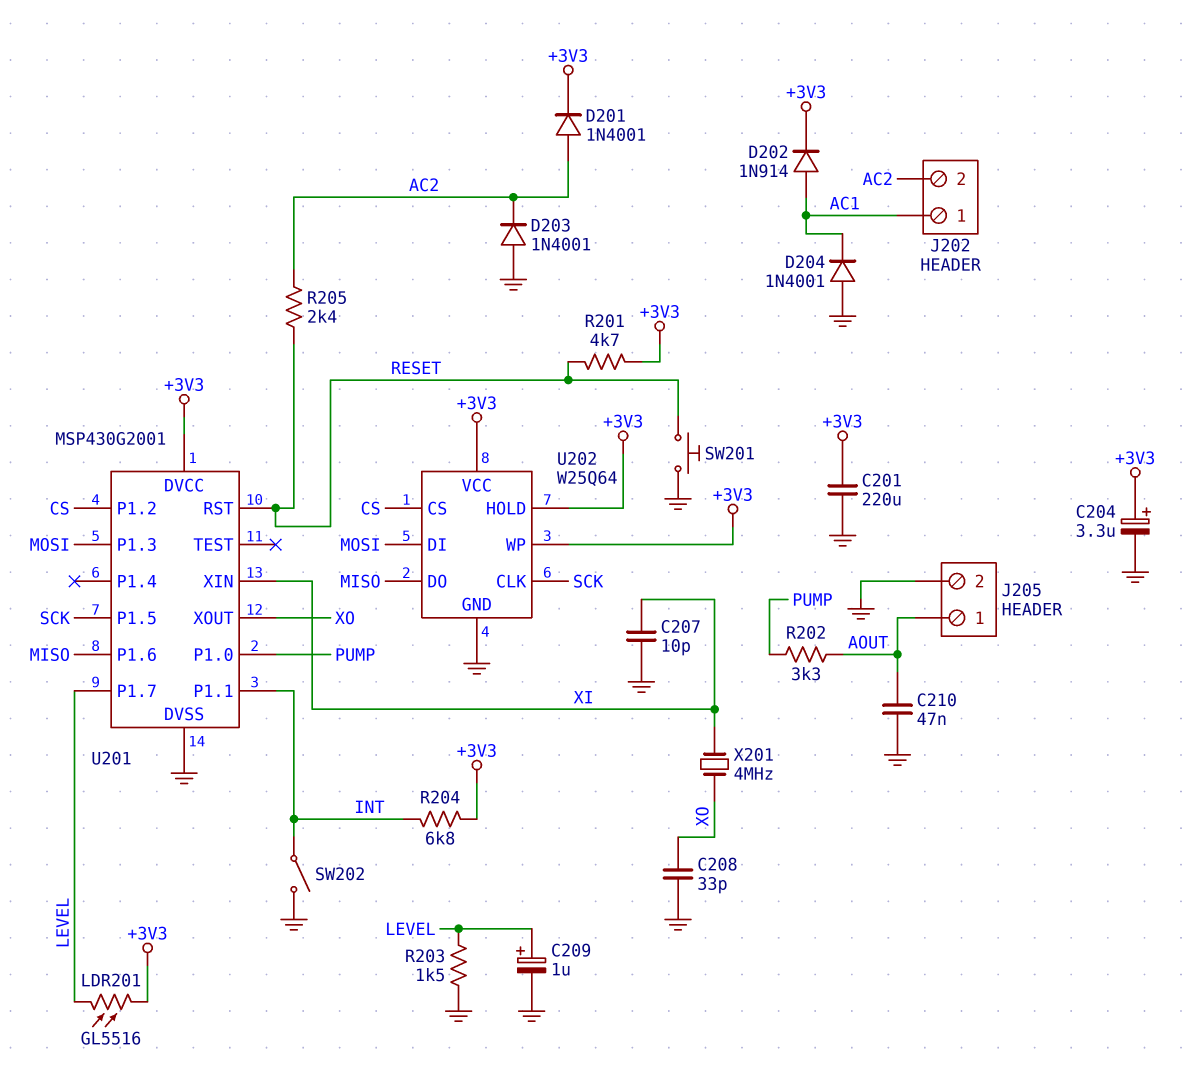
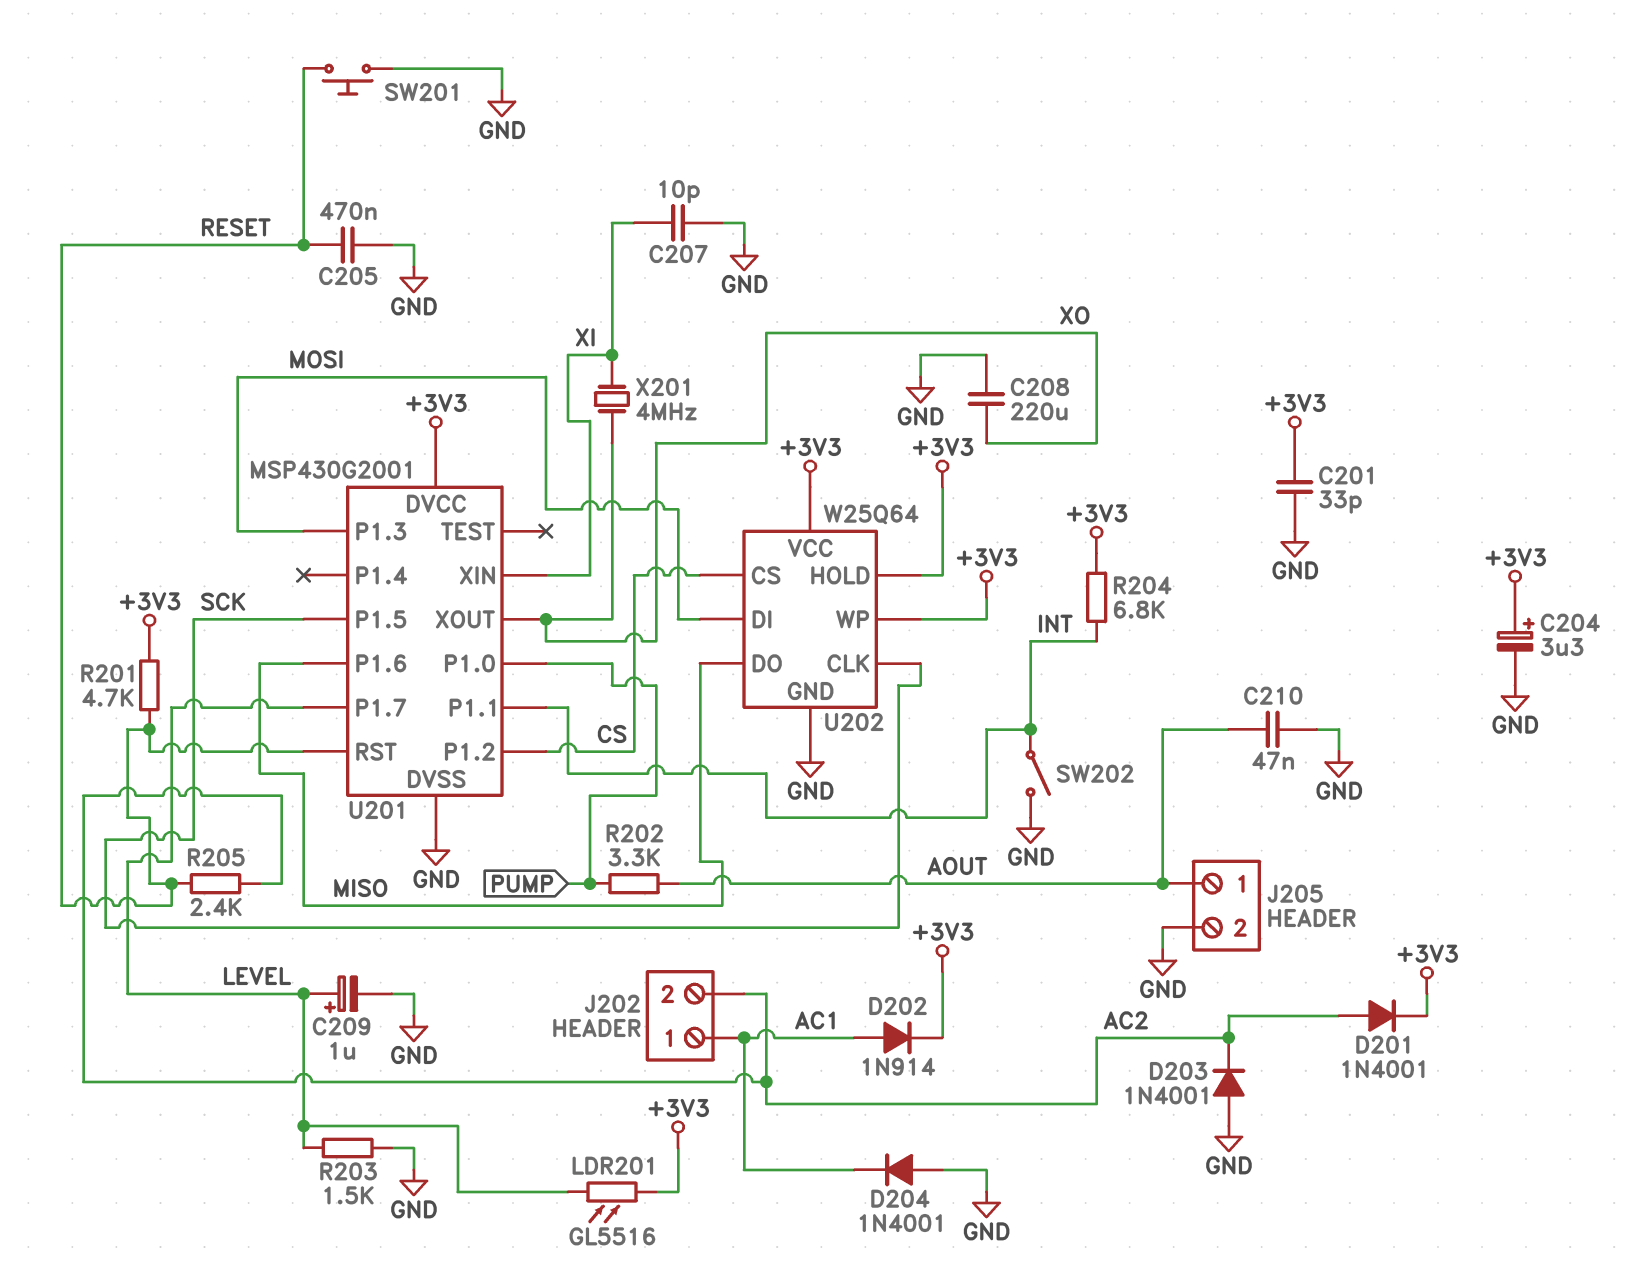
C201: 220uF (+3V3, GND) -> 33pF (+3V3, GND)
C205: none -> 470nF (GND, RESET)
C208: 33pF (GND, XO) -> 220uF (GND, XO)

